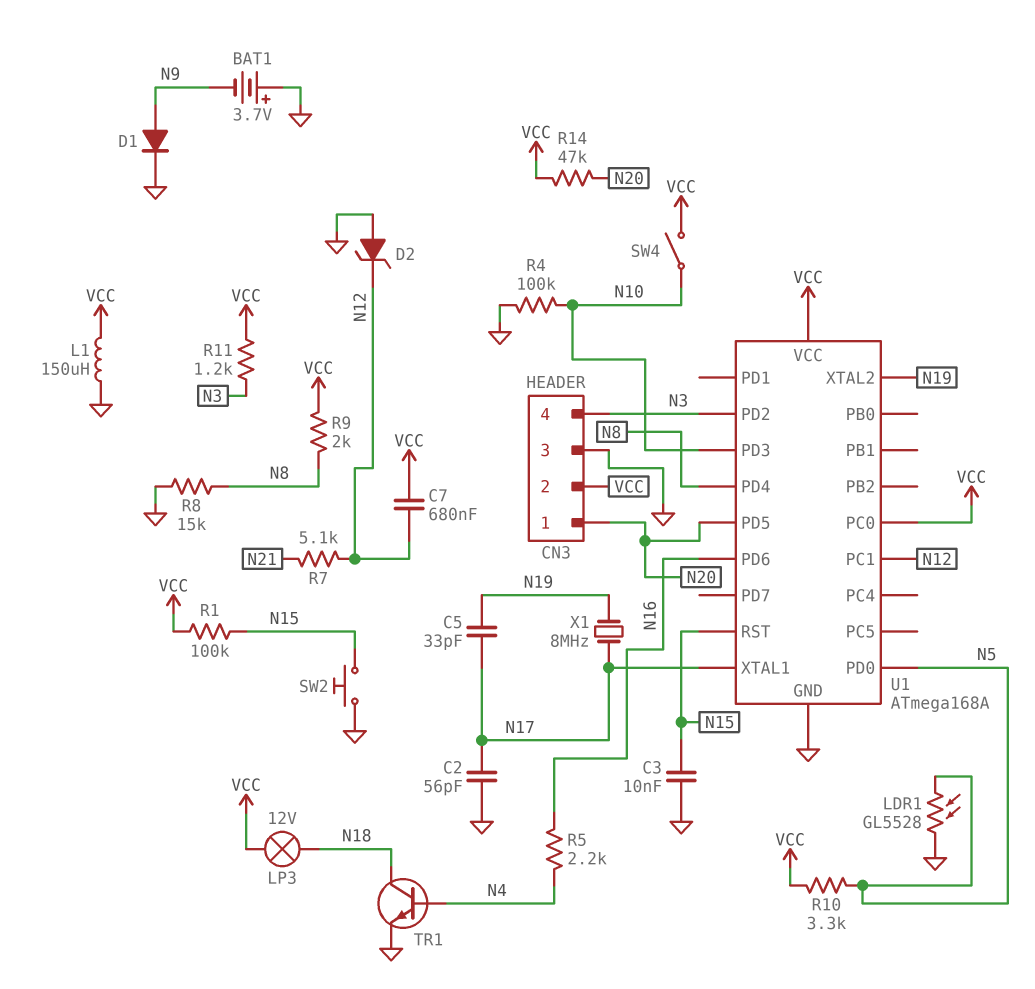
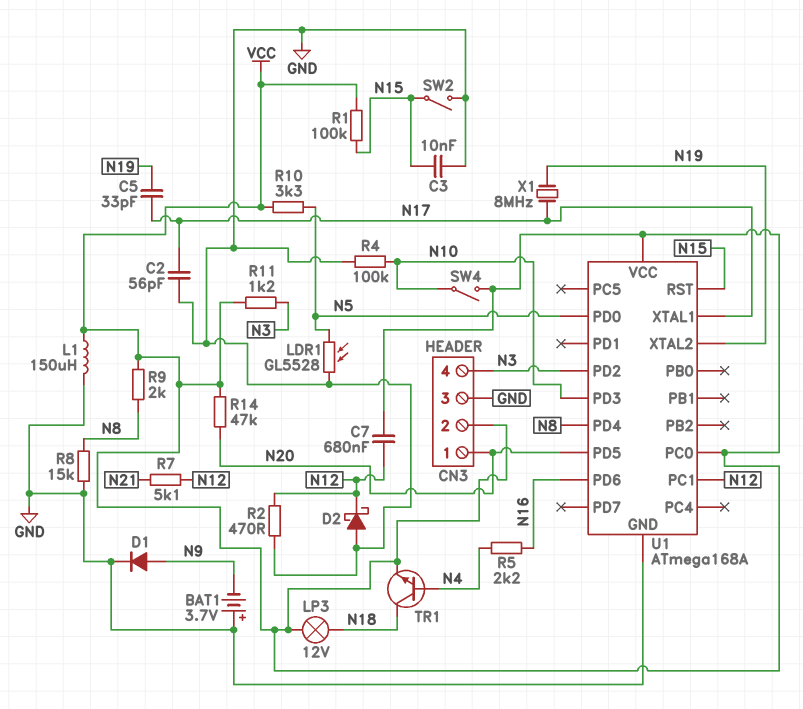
D2: zener (A GND, K N12) -> schottky (A GND, K N12)
R2: none -> 470 (GND, N12)
SW2: button (GND, N15) -> switch (GND, N15)
TR1: NPN (B N4, C N18, E GND) -> NPN (B N4, C N18, E VCC)

